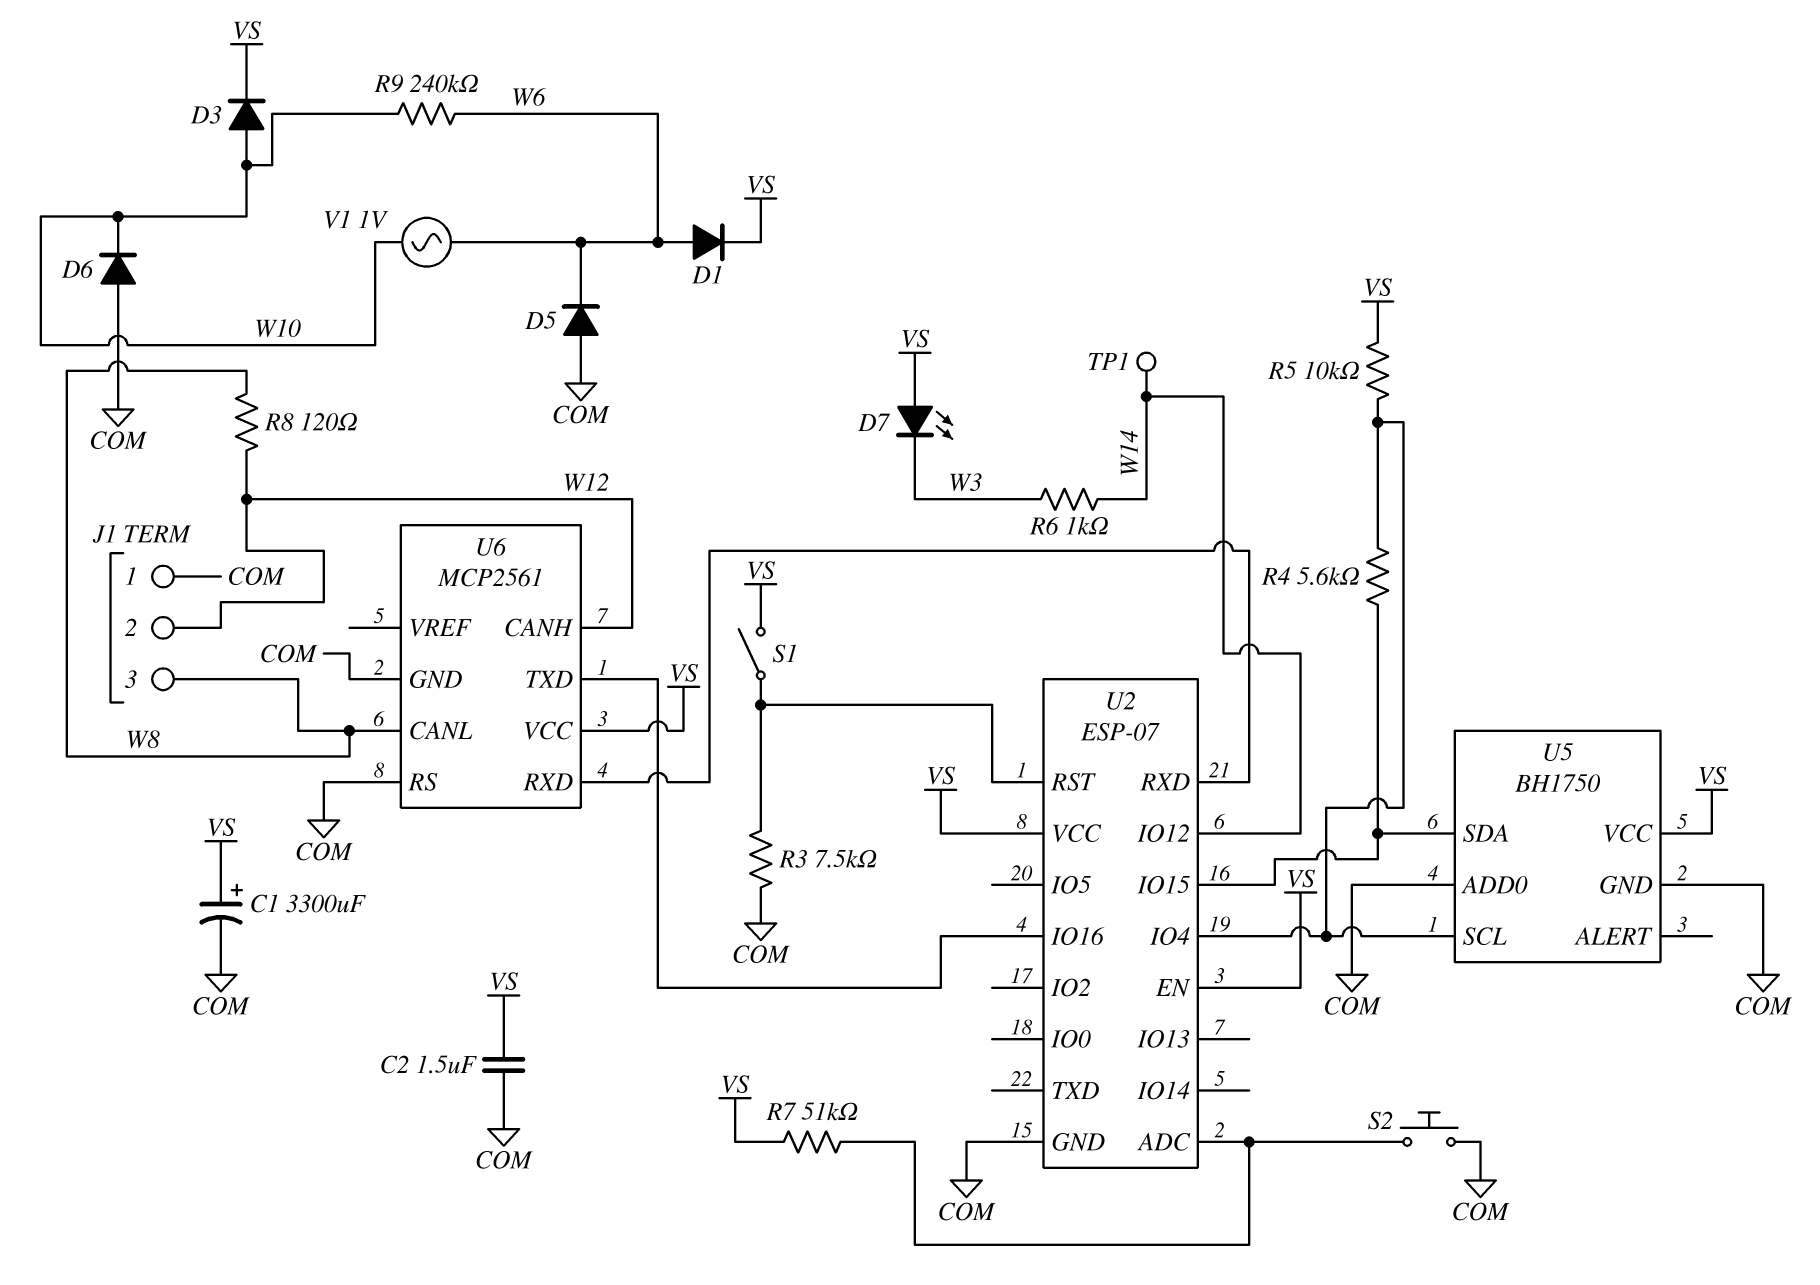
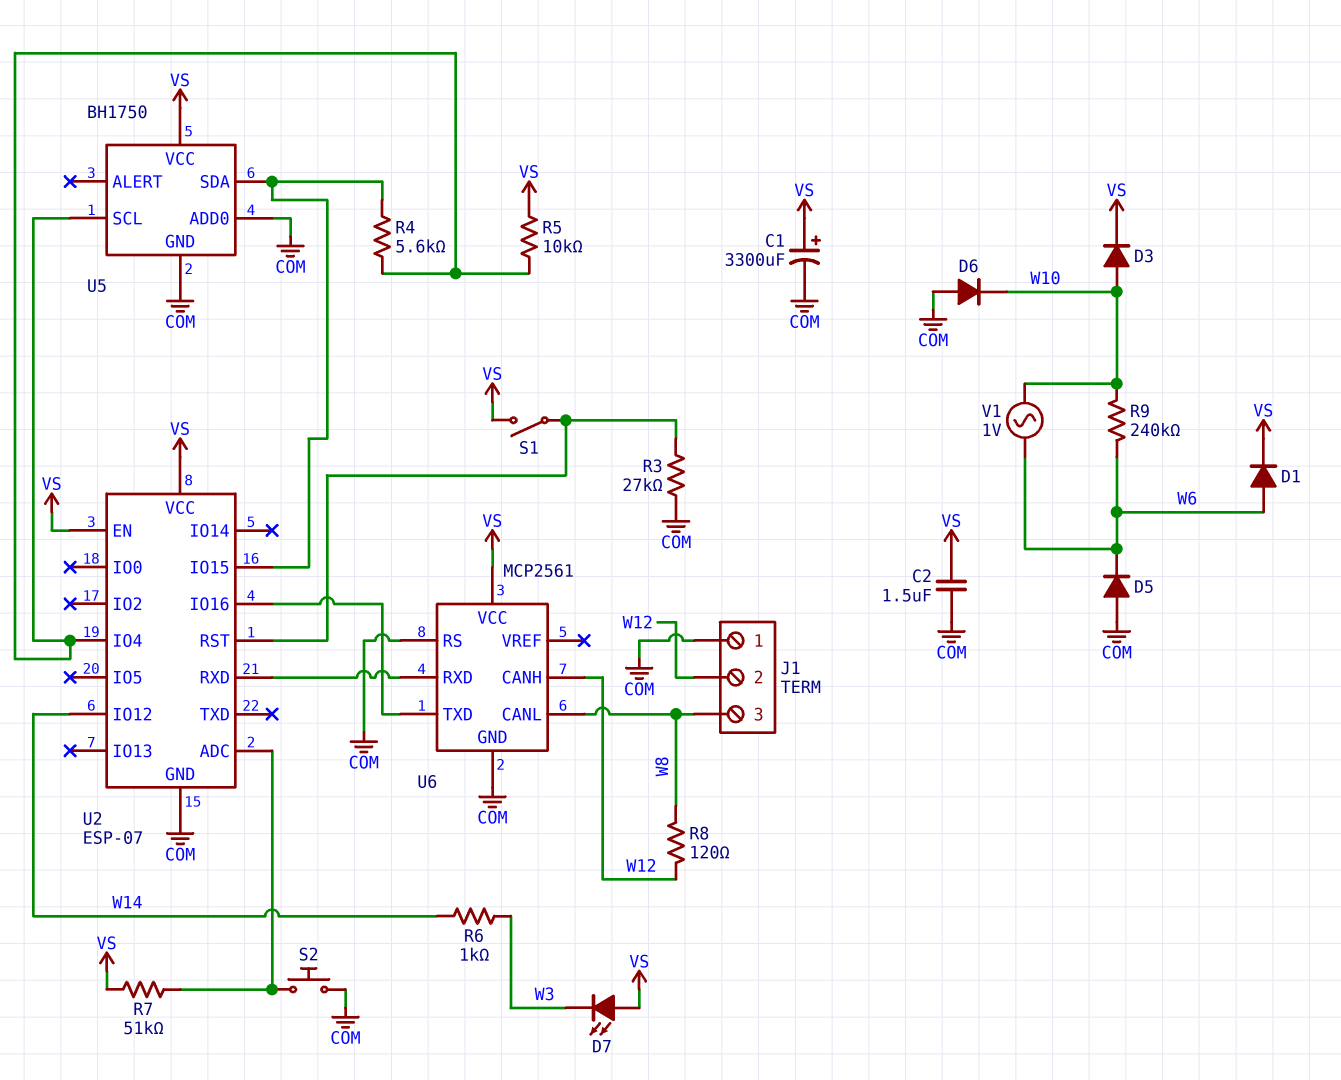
R3: 7.5k (COM, U2/RST) -> 27k (COM, U2/RST)
TP1: test point (W14) -> none

